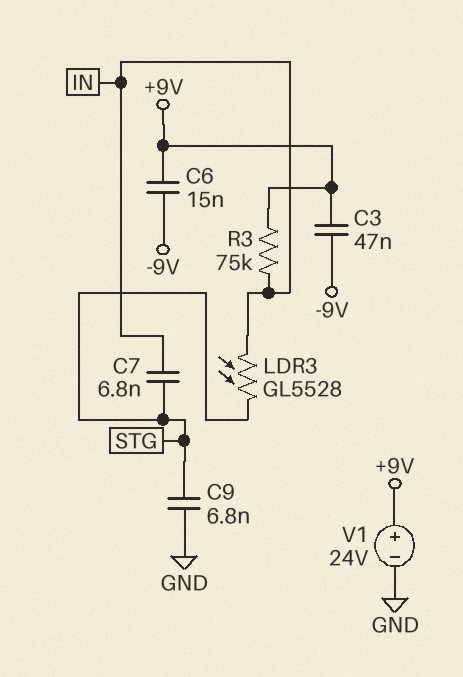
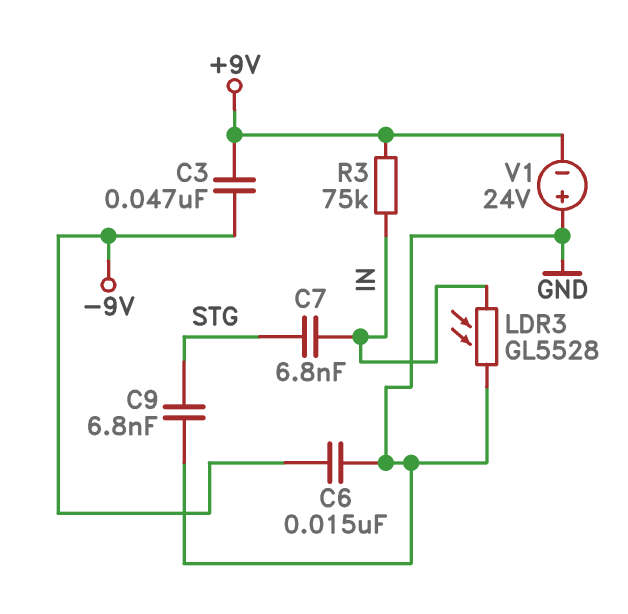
C6: 15nF (+9V, -9V) -> 15nF (-9V, GND)
LDR3: GL5528 (IN, STG) -> GL5528 (GND, IN)
V1: 24V (plus +9V, minus GND) -> 24V (plus GND, minus +9V)

